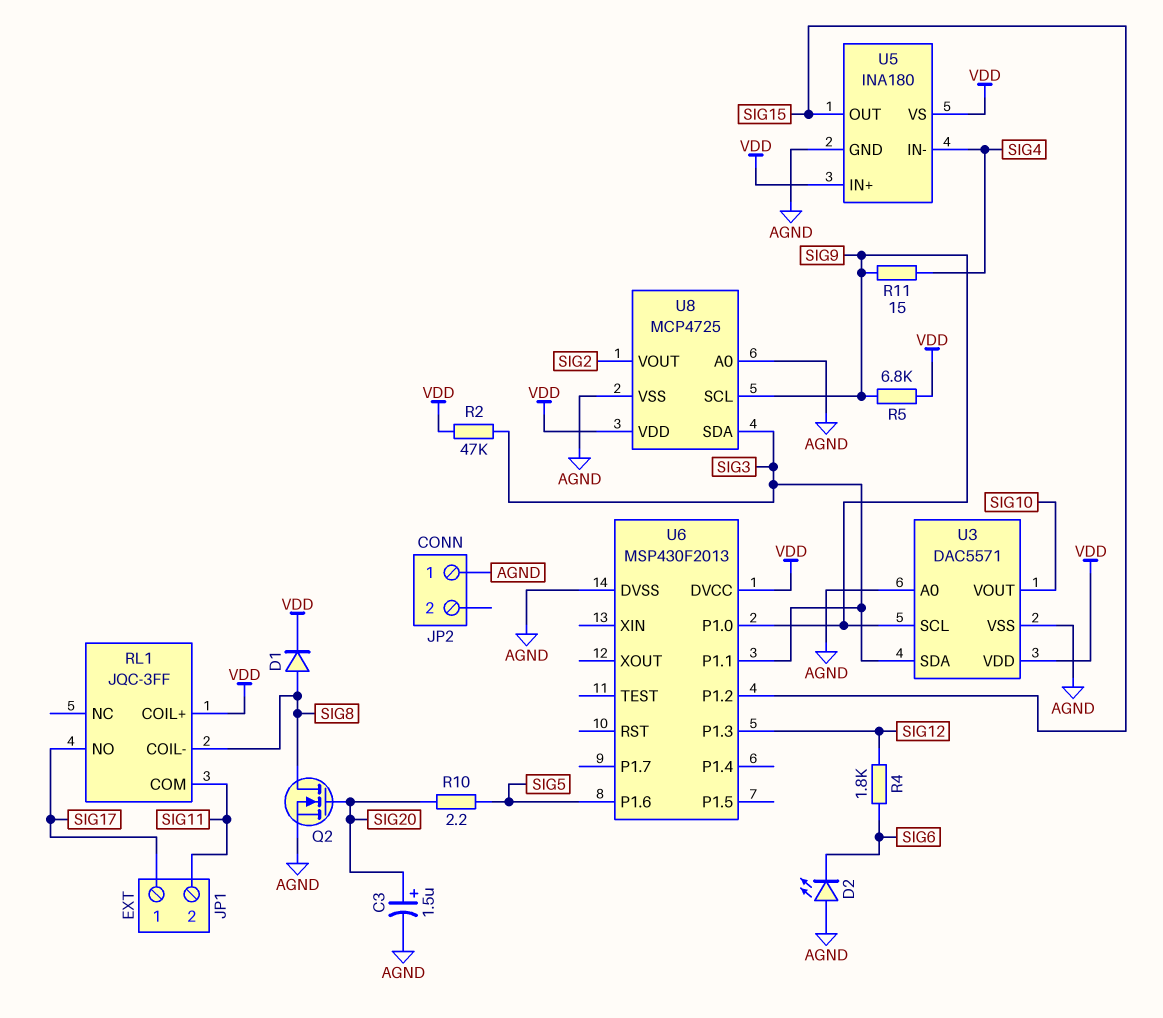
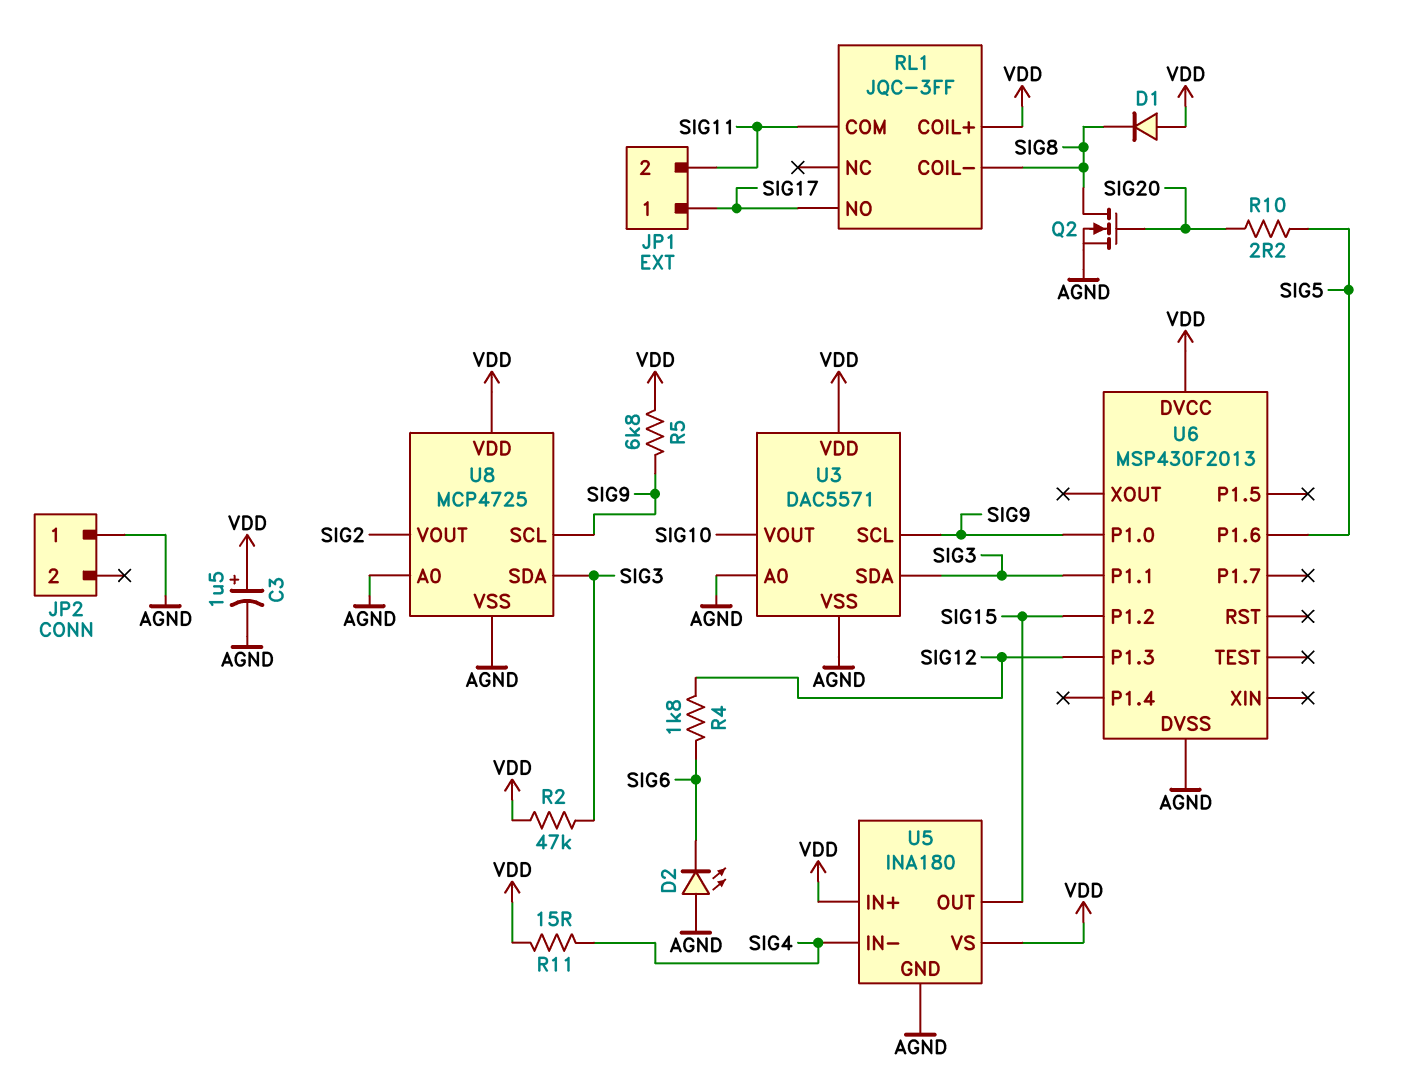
C3: 1.5uF (plus SIG20, minus AGND) -> 1.5uF (plus VDD, minus AGND)
D1: diode (A SIG8, K VDD) -> diode (A VDD, K SIG8)
R11: 15 (SIG4, SIG9) -> 15 (SIG4, VDD)

